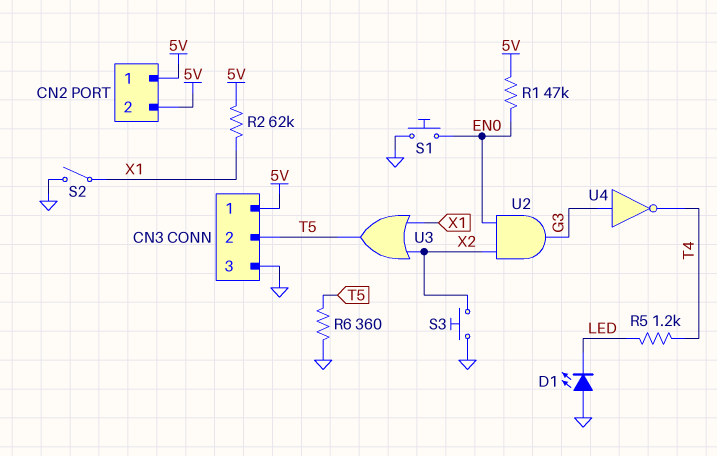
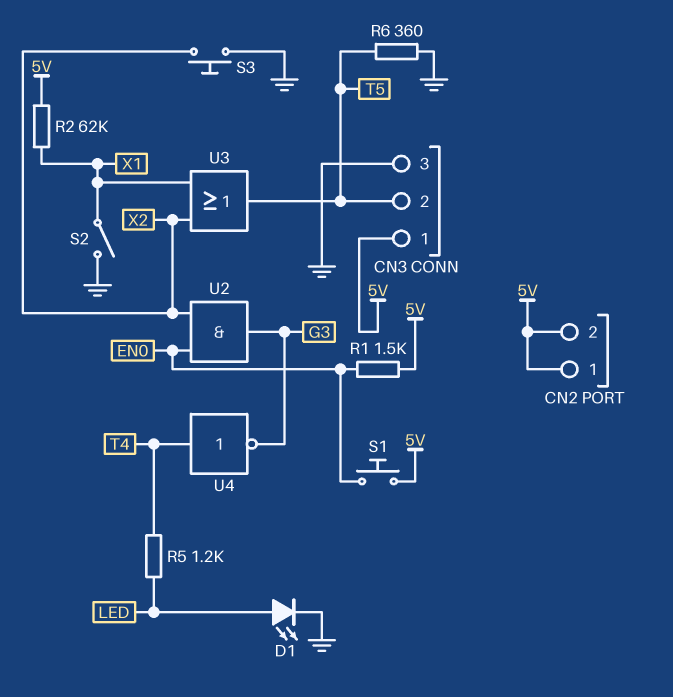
D1: LED (A GND, K LED) -> LED (A LED, K GND)
R1: 47k (5V, EN0) -> 1.5k (5V, EN0)
S1: button (EN0, GND) -> button (5V, EN0)
U4: NOT (in G3, out T4) -> NOT (in T4, out G3)

